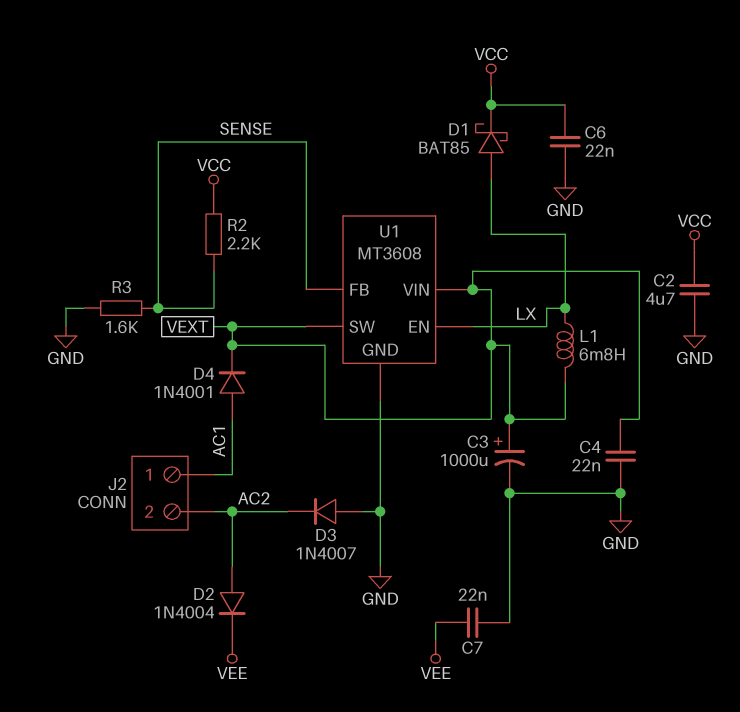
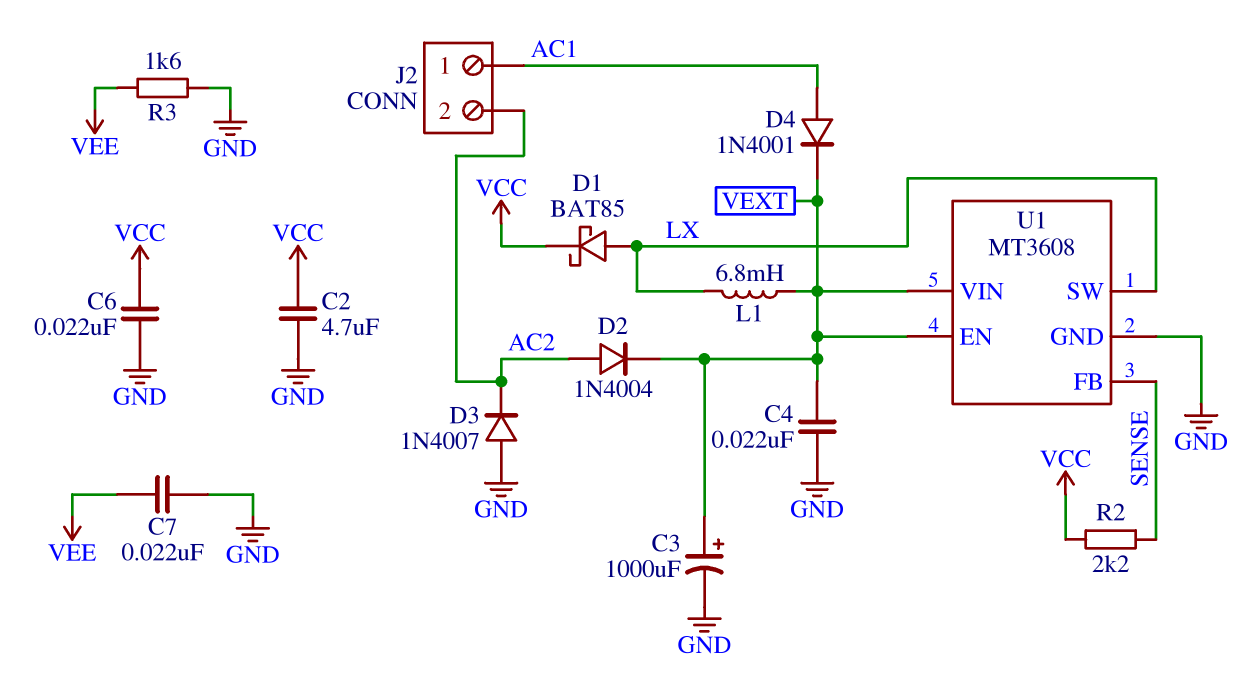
D2: diode 1N4004 (A AC2, K VEE) -> diode 1N4004 (A AC2, K VEXT)
R3: 1.6k (GND, SENSE) -> 1.6k (GND, VEE)
U1 pin EN: LX -> VEXT
U1 pin SW: VEXT -> LX

